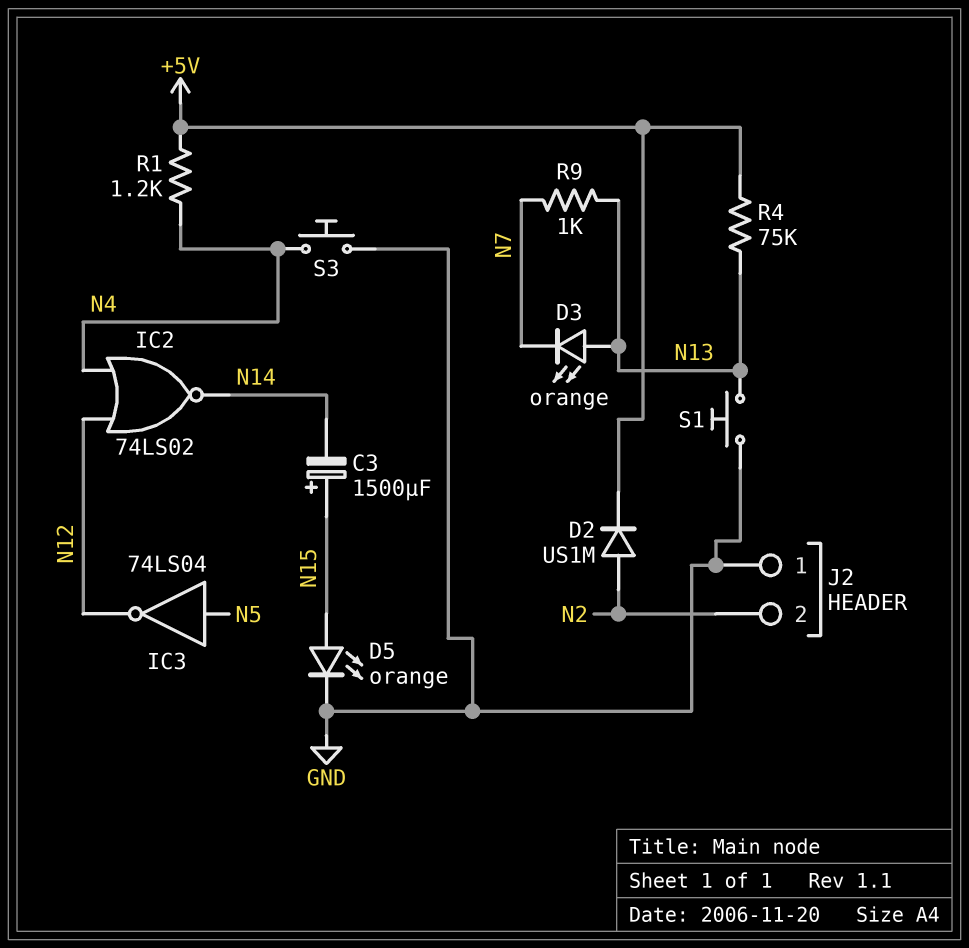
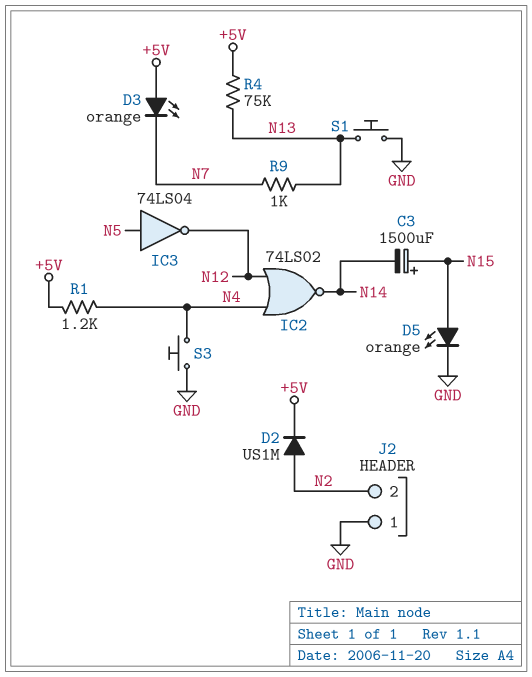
D3: LED orange (A N13, K N7) -> LED orange (A +5V, K N7)

